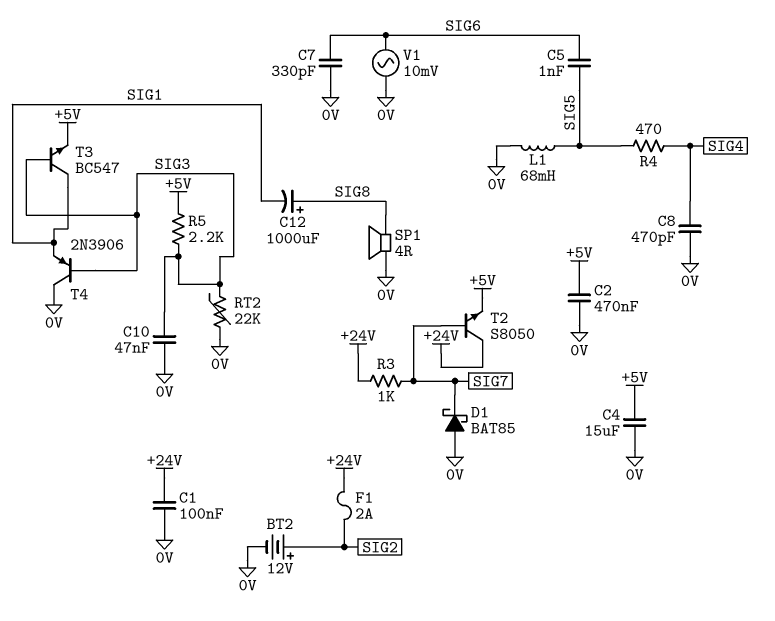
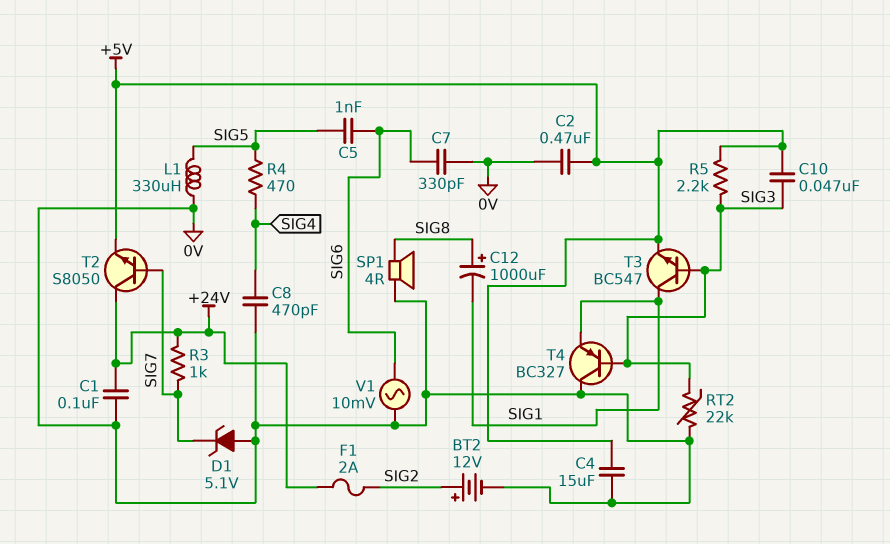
C10: 47nF (0V, SIG3) -> 47nF (+5V, SIG3)
D1: schottky BAT85 (A 0V, K SIG7) -> zener 5.1V (A 0V, K SIG7)
L1: 68mH (0V, SIG5) -> 330uH (0V, SIG5)
T4: PNP 2N3906 (B SIG3, C 0V, E SIG1) -> PNP BC327 (B SIG3, C 0V, E SIG1)

